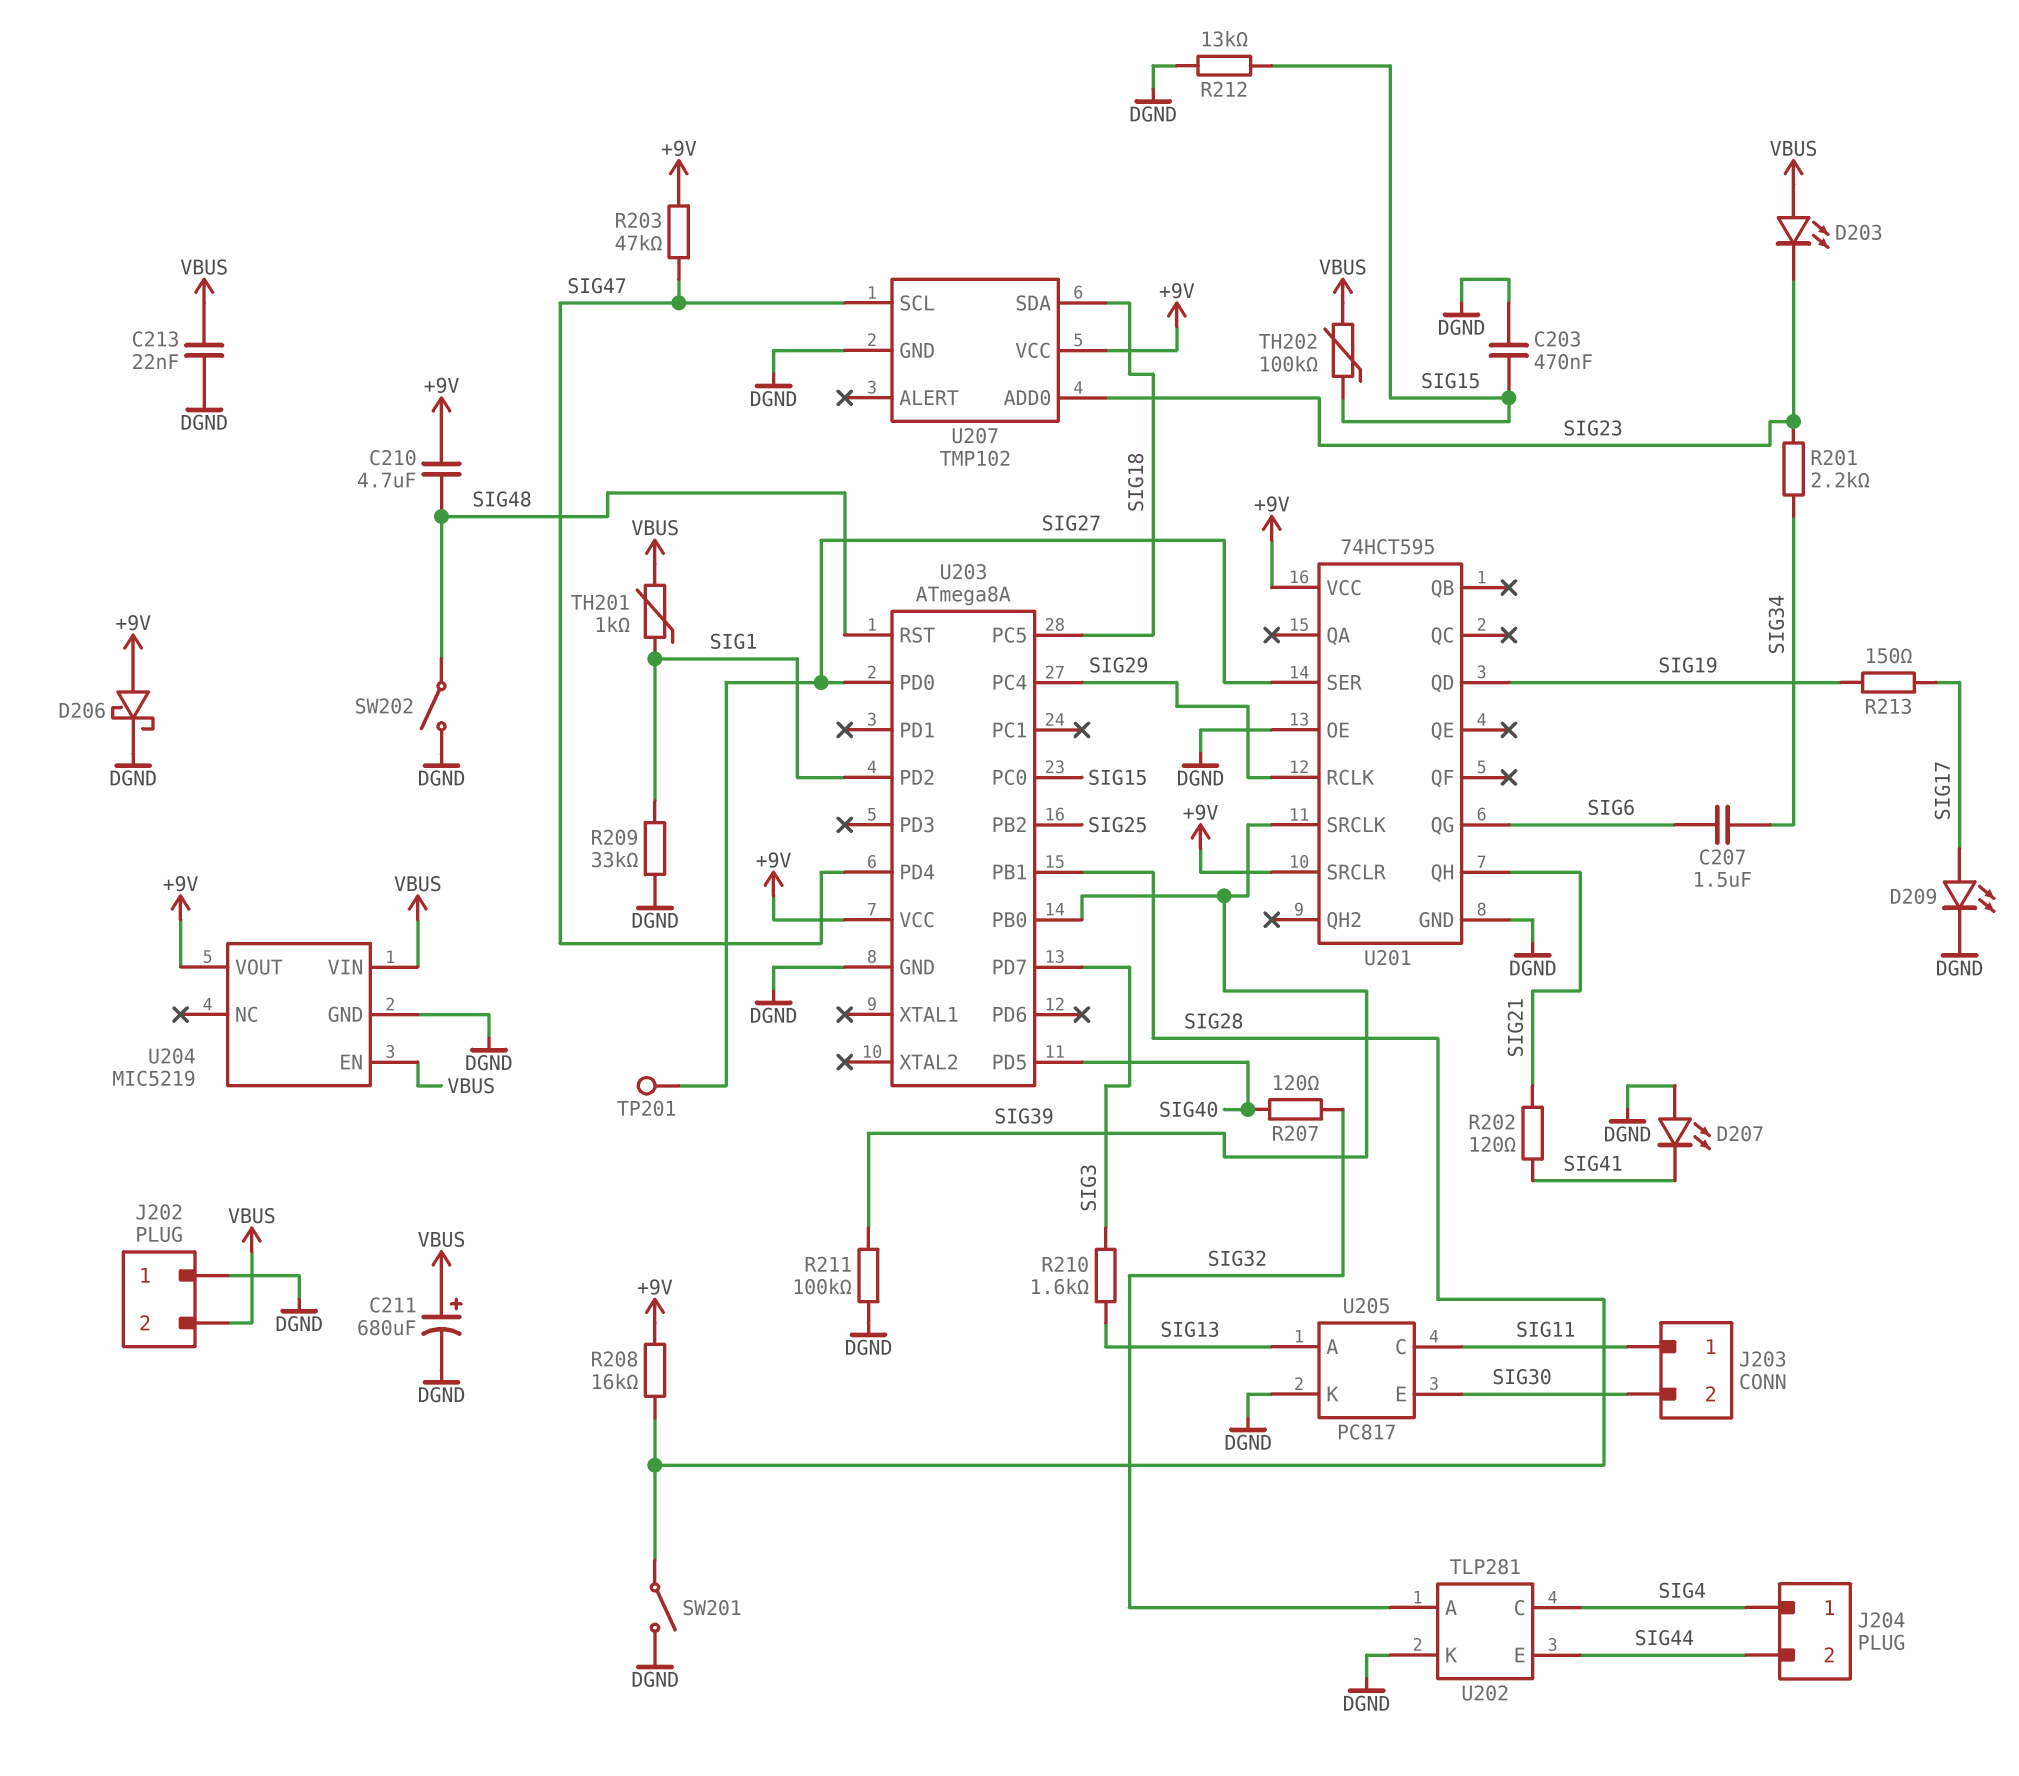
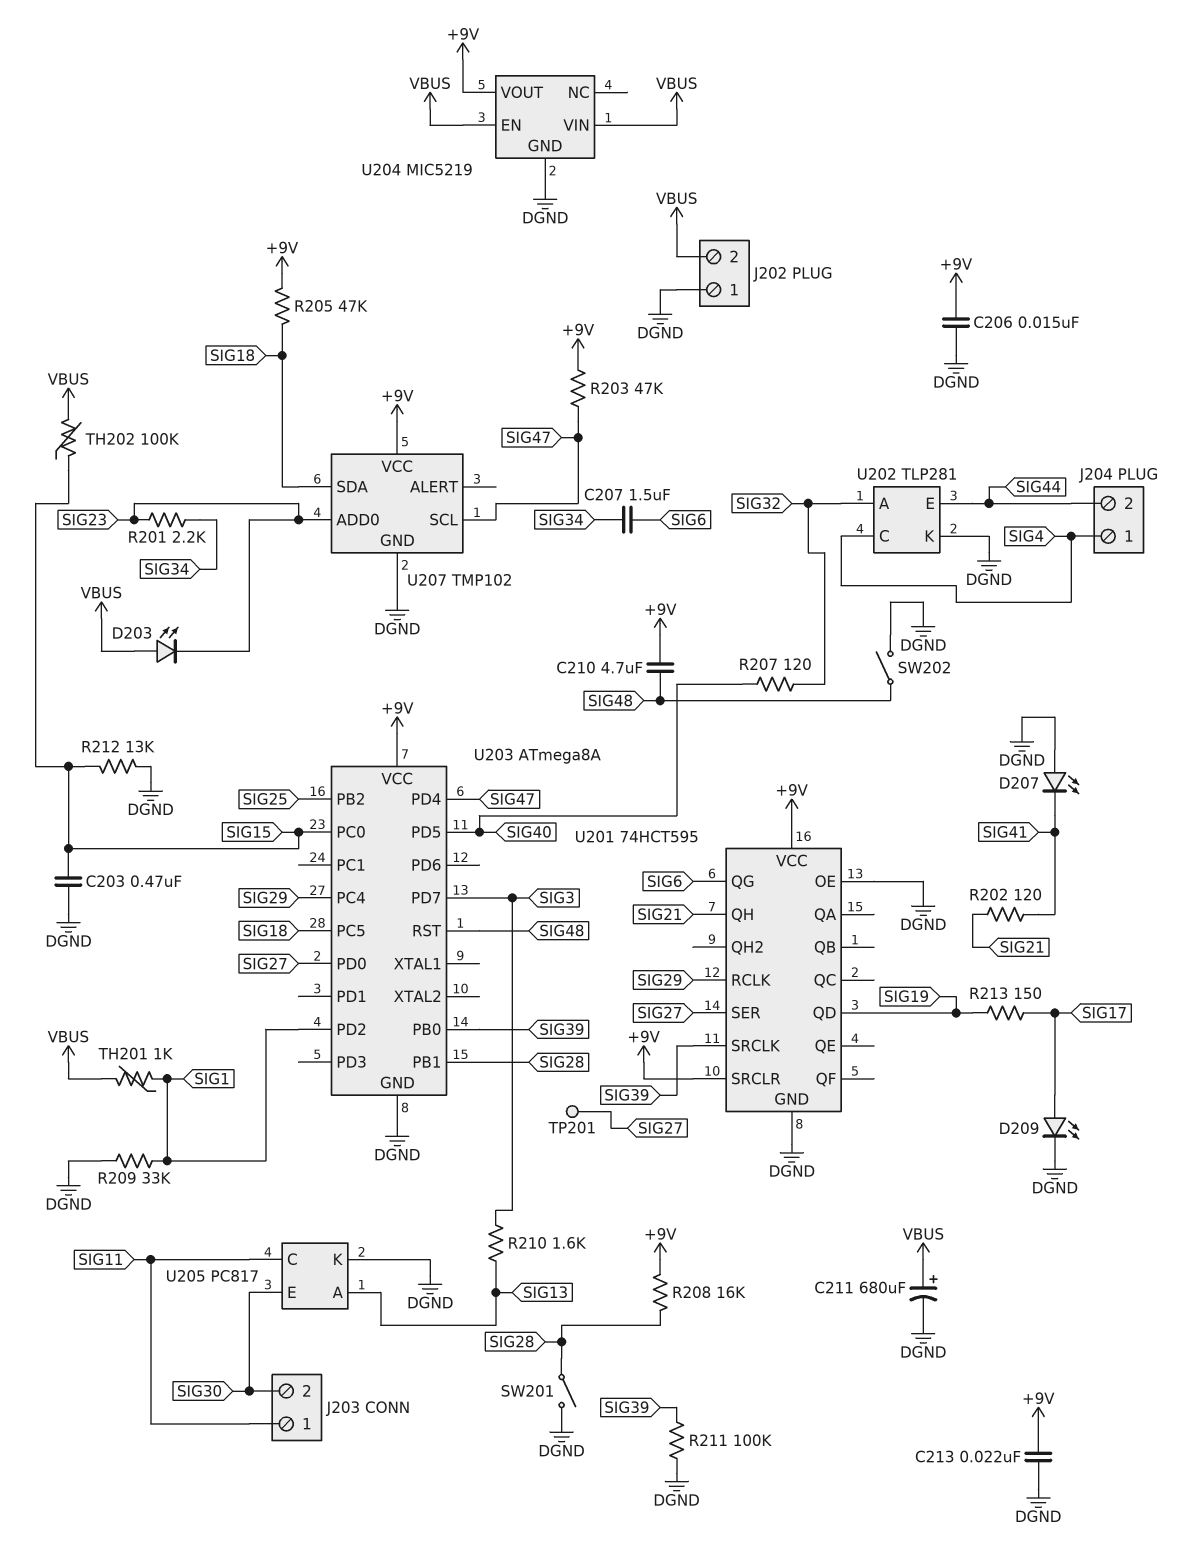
C206: none -> 15nF (+9V, DGND)
C213: 22nF (DGND, VBUS) -> 22nF (+9V, DGND)
D206: schottky (A +9V, K DGND) -> none
R205: none -> 47k (+9V, SIG18)

